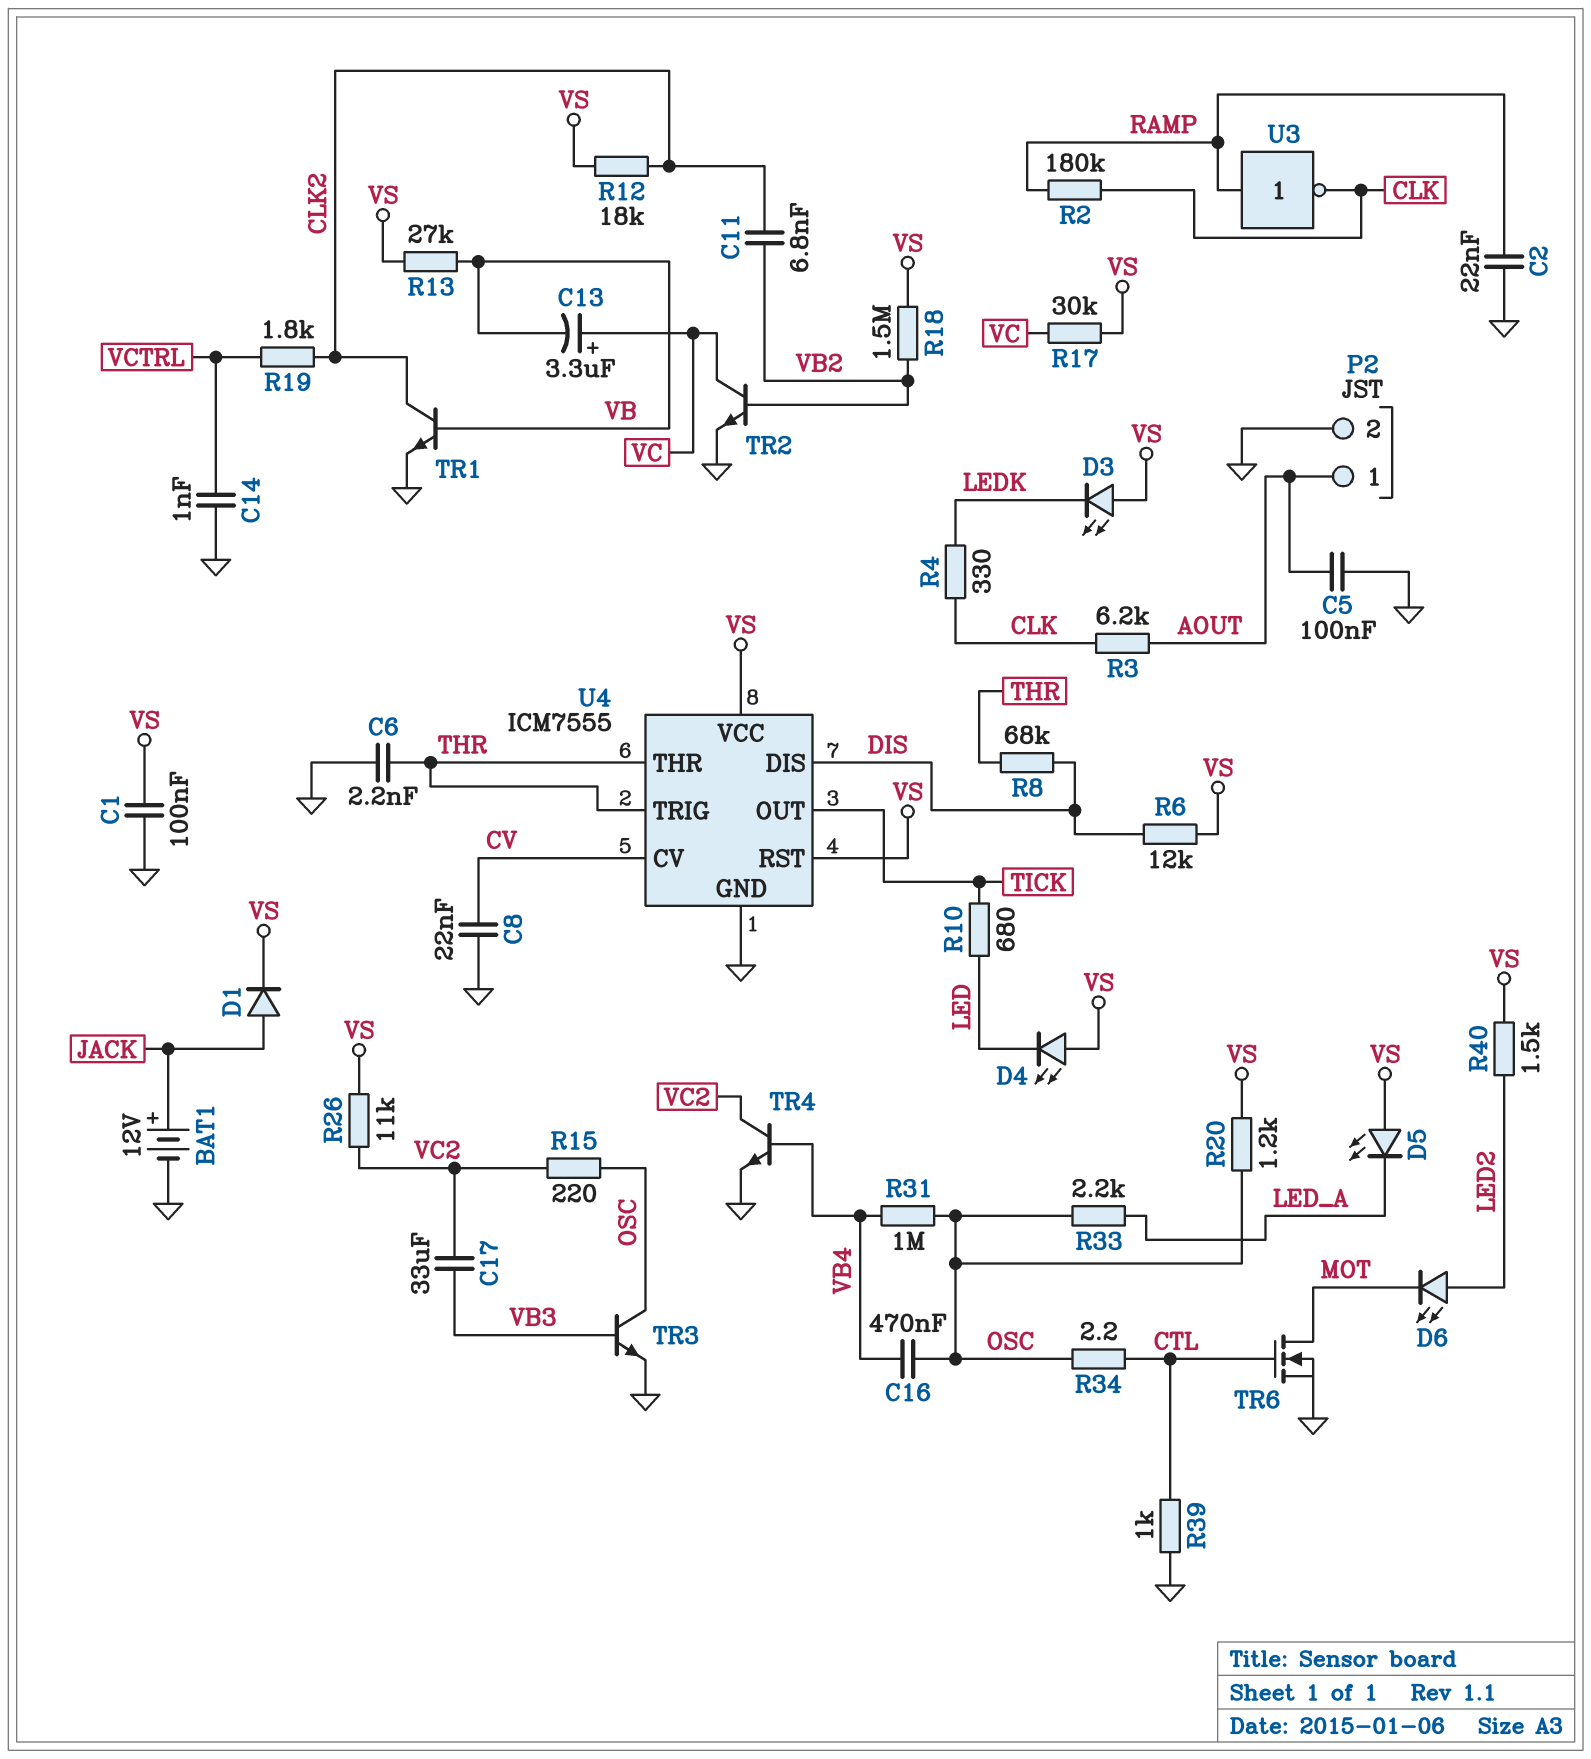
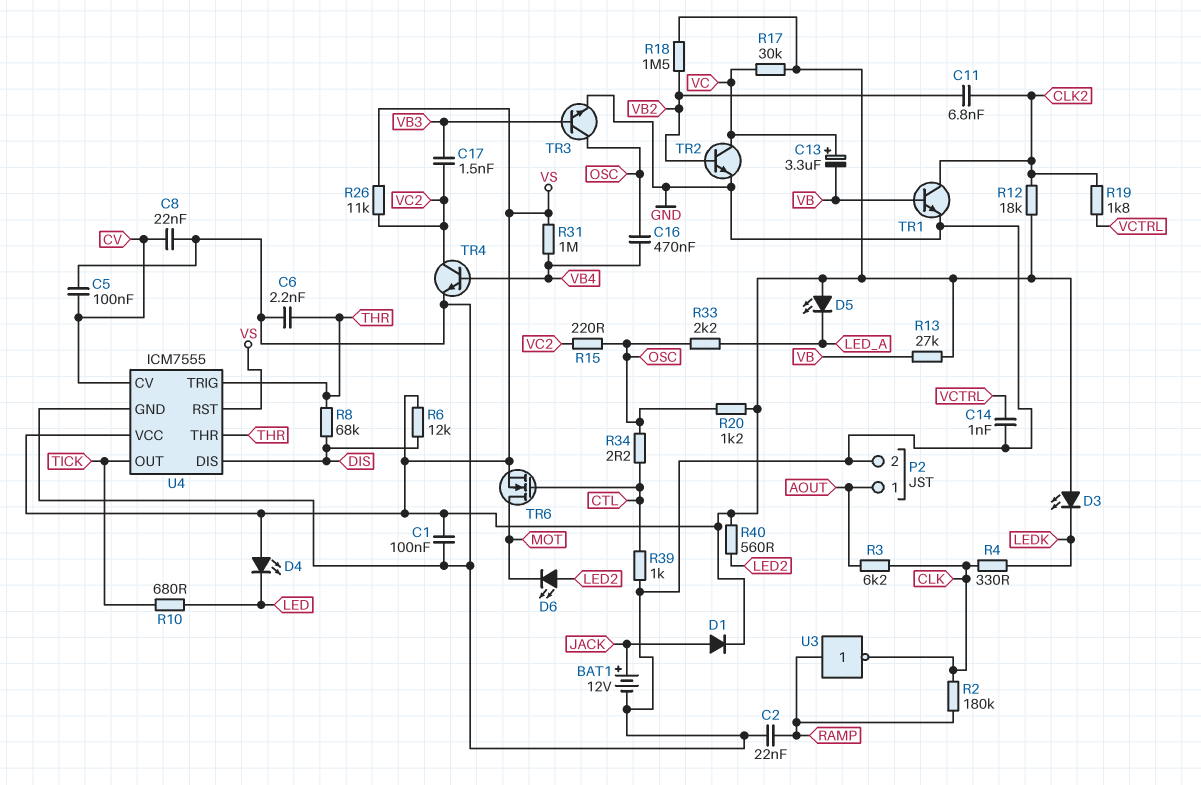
C5: 100nF (AOUT, GND) -> 100nF (CV, GND)
C17: 33uF (VB3, VC2) -> 1.5nF (VB3, VC2)
R31: 1M (OSC, VB4) -> 1M (VB4, VS)
R40: 1.5k (LED2, VS) -> 560 (LED2, VS)
TR6: NMOS (G CTL, D MOT, S GND) -> NMOS (G CTL, D MOT, S VS)

